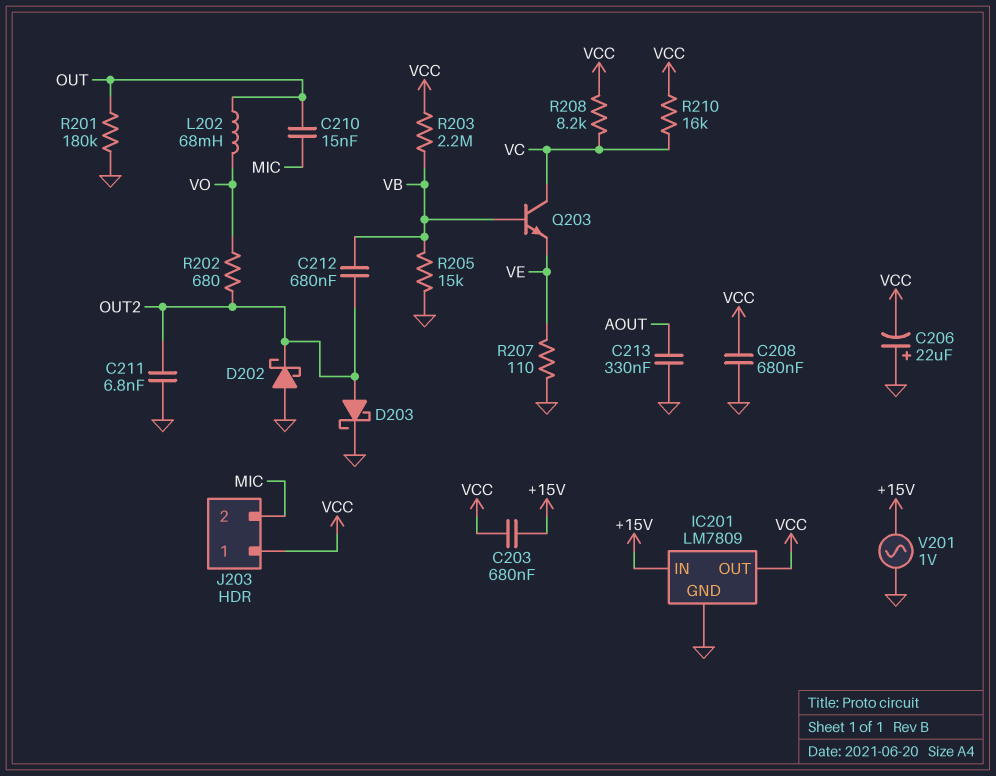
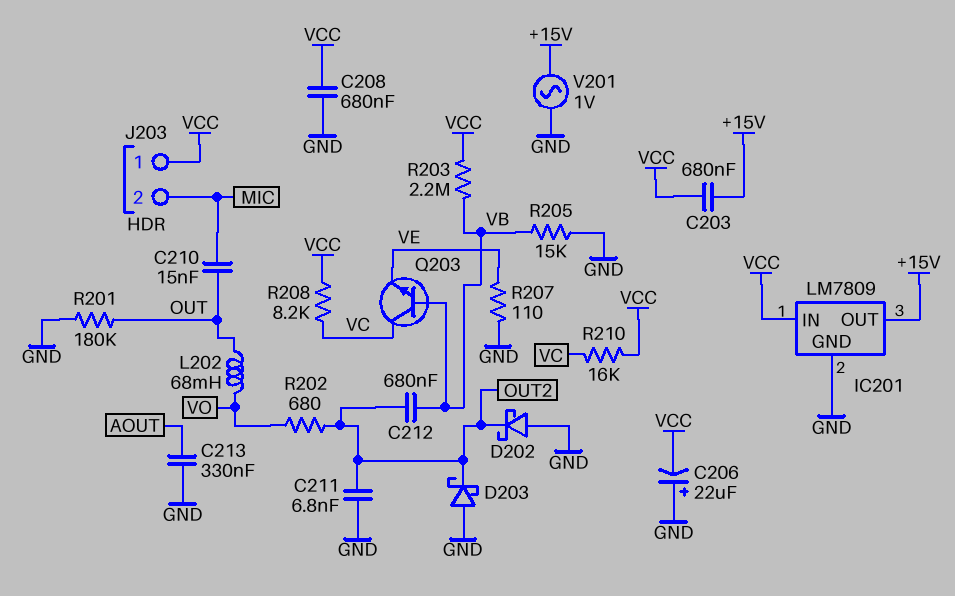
D203: schottky (A OUT2, K GND) -> schottky (A GND, K OUT2)
IC201 pin IN: +15V -> VCC
IC201 pin OUT: VCC -> +15V

